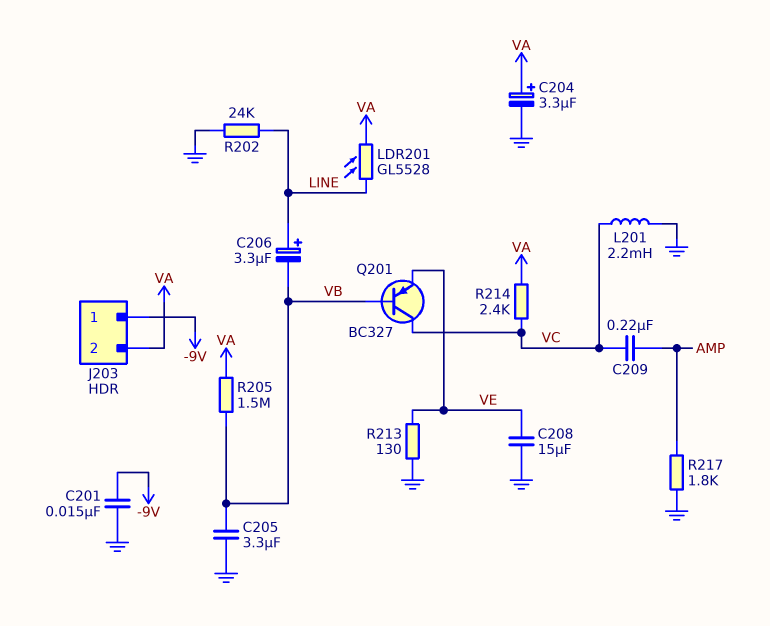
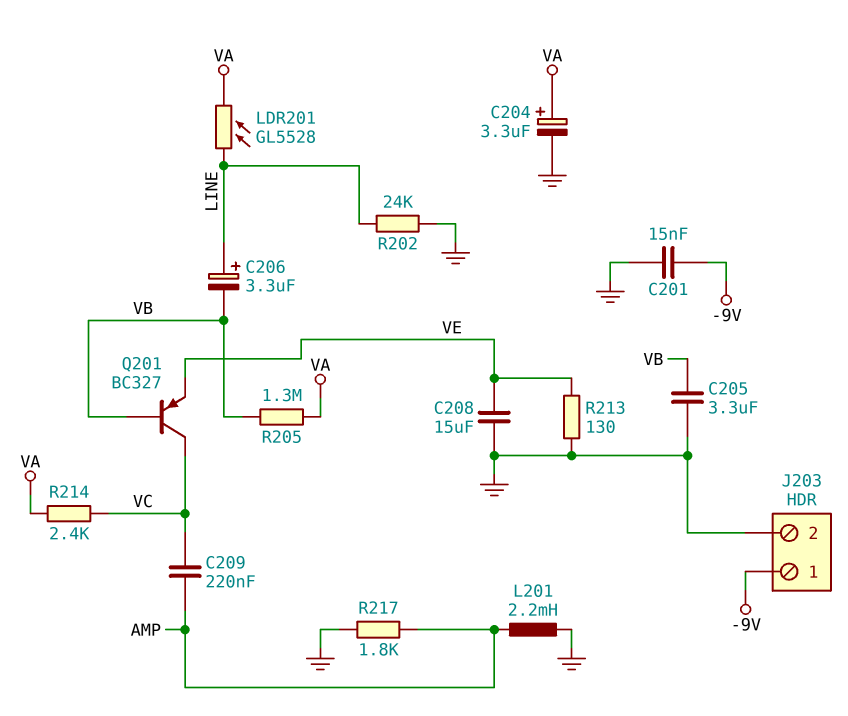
J203 pin 2: VA -> GND
L201: 2.2mH (GND, VC) -> 2.2mH (AMP, GND)
R205: 1.5M (VA, VB) -> 1.3M (VA, VB)

